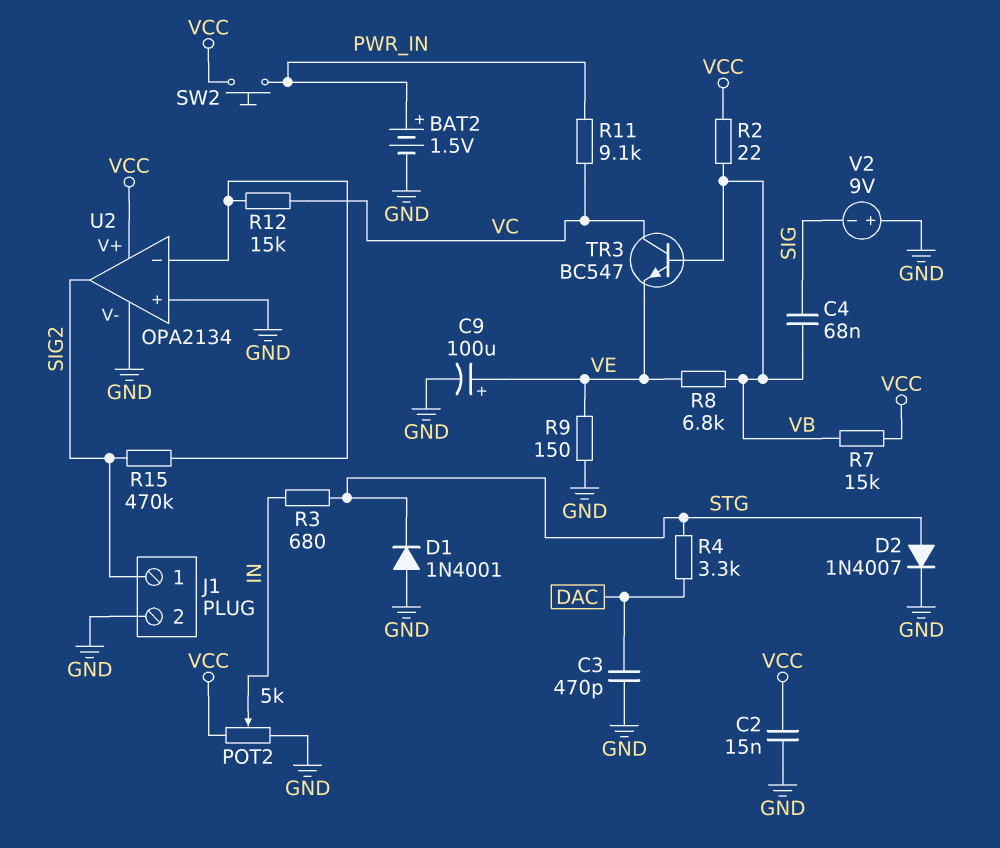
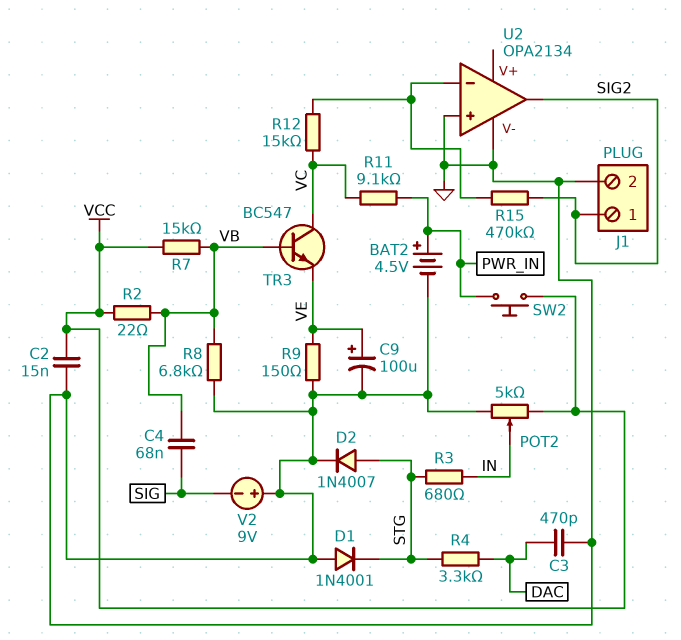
BAT2: 1.5V (plus PWR_IN, minus GND) -> 4.5V (plus PWR_IN, minus GND)
R8: 6.8k (VB, VE) -> 6.8k (GND, VB)
U2 pin V+: VCC -> none

